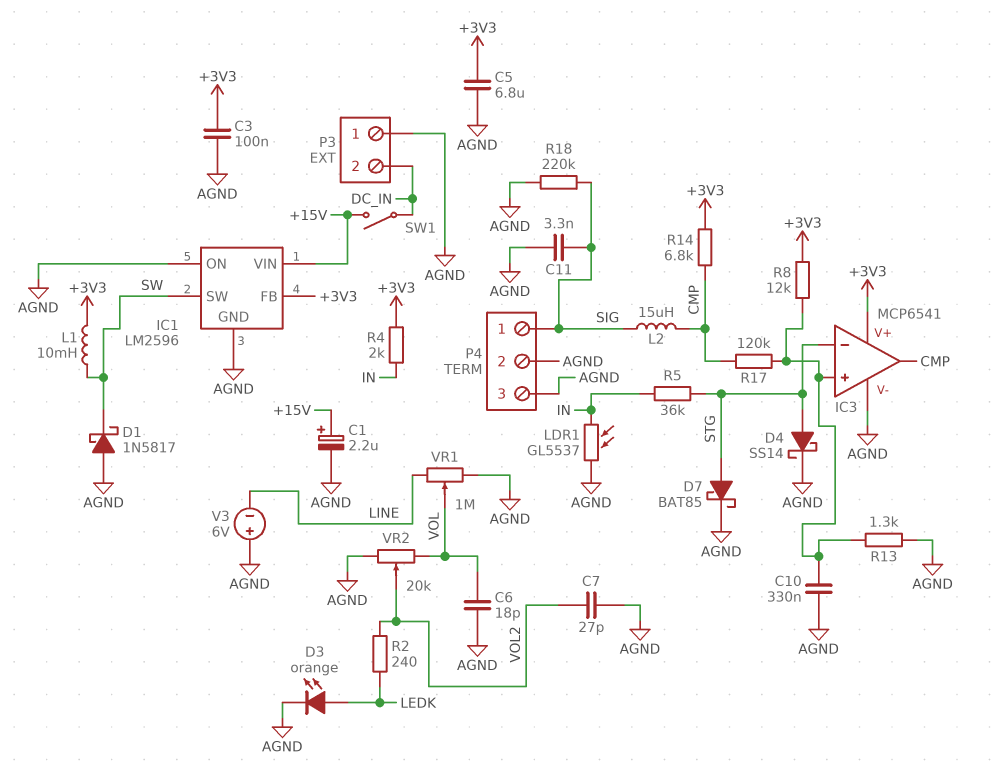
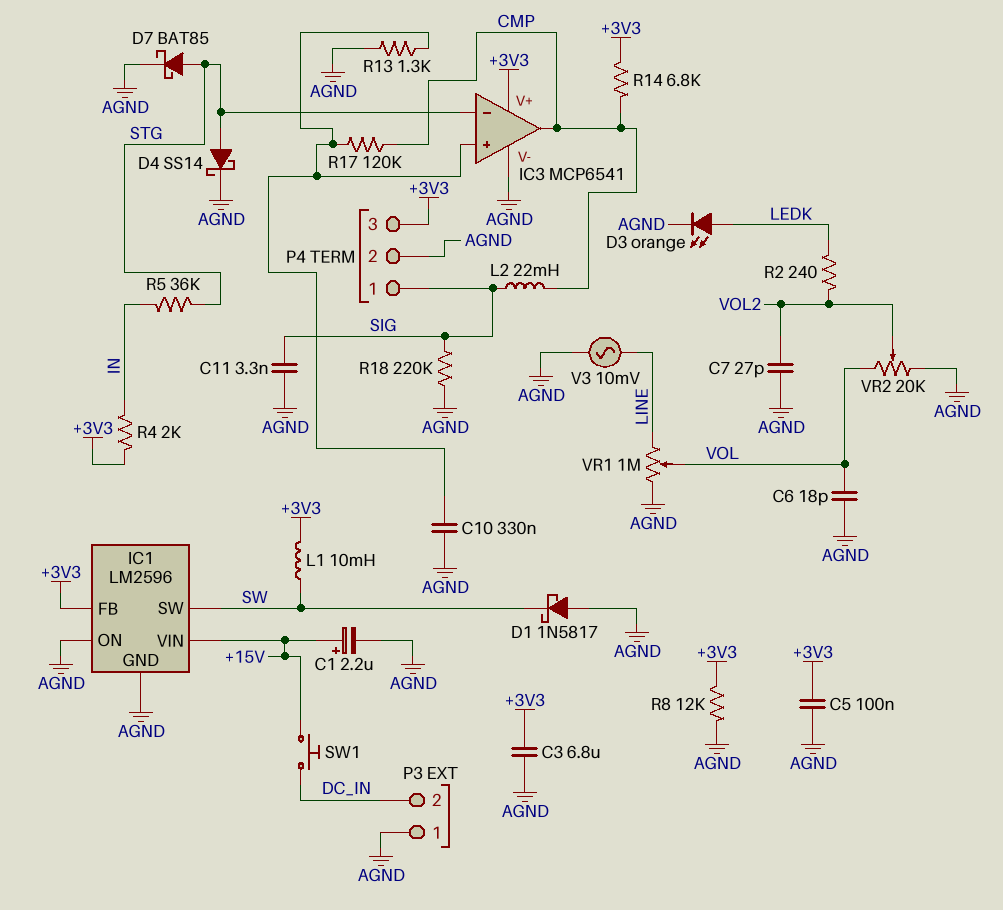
C3: 100nF (+3V3, AGND) -> 6.8uF (+3V3, AGND)
C5: 6.8uF (+3V3, AGND) -> 100nF (+3V3, AGND)
L2: 15uH (CMP, SIG) -> 22mH (CMP, SIG)
LDR1: GL5537 (AGND, IN) -> none
P4 pin 3: AGND -> +3V3
R8: 12k (+3V3, IC3/in+) -> 12k (+3V3, AGND)
SW1: switch (+15V, DC_IN) -> button (+15V, DC_IN)
V3: 6V (plus AGND, minus LINE) -> AC 10mV (AGND, LINE)

